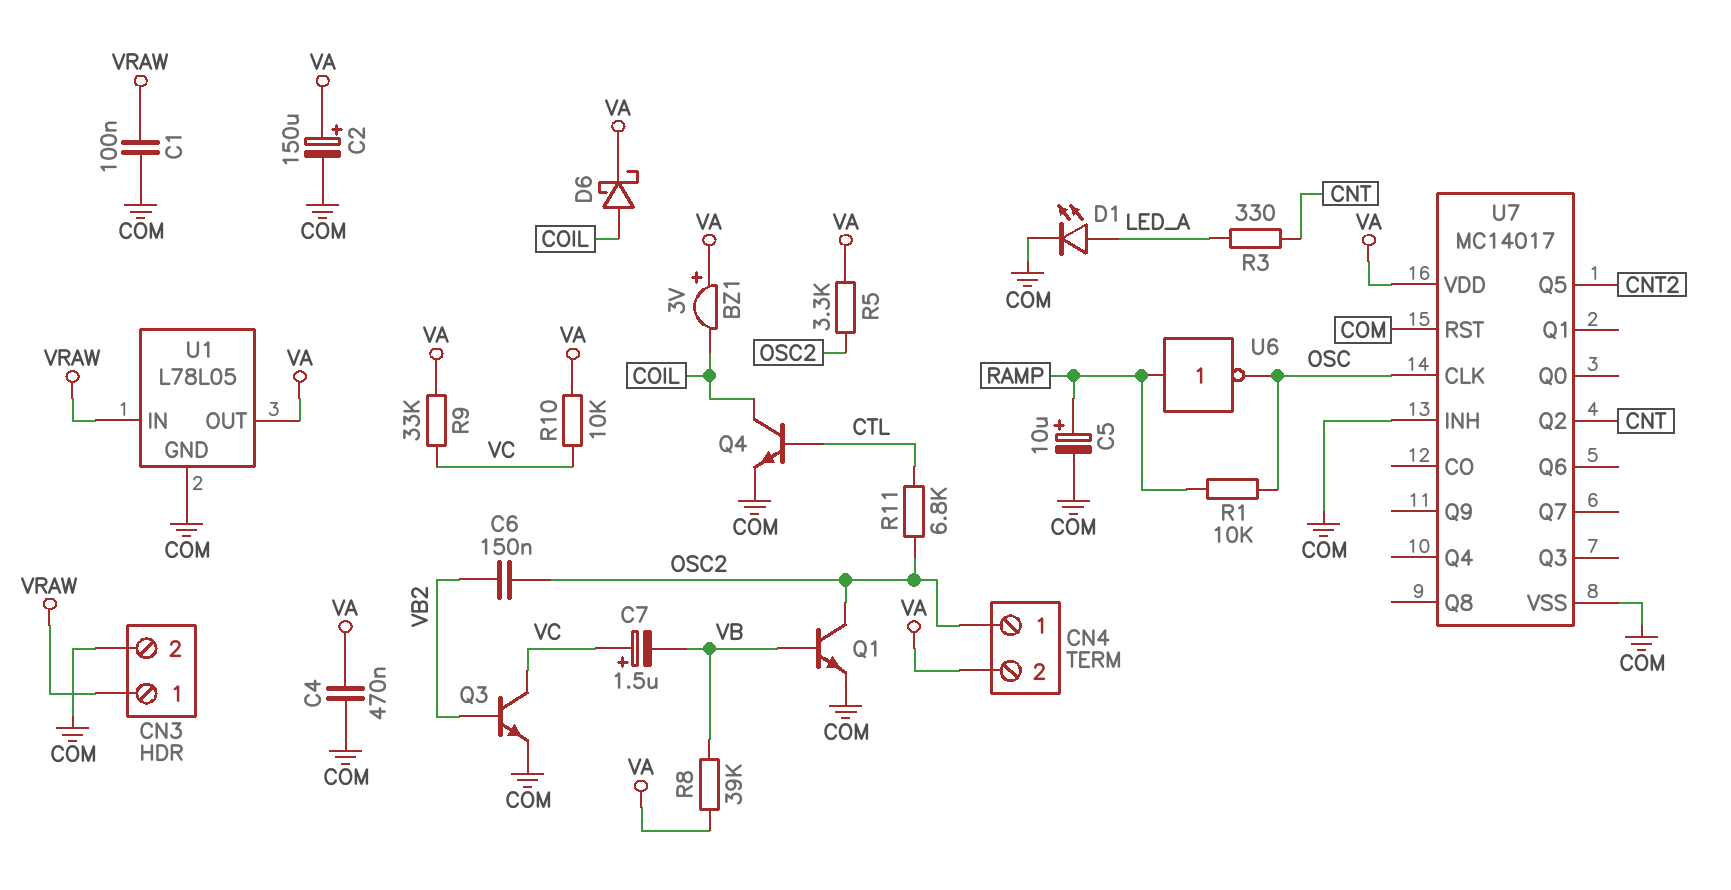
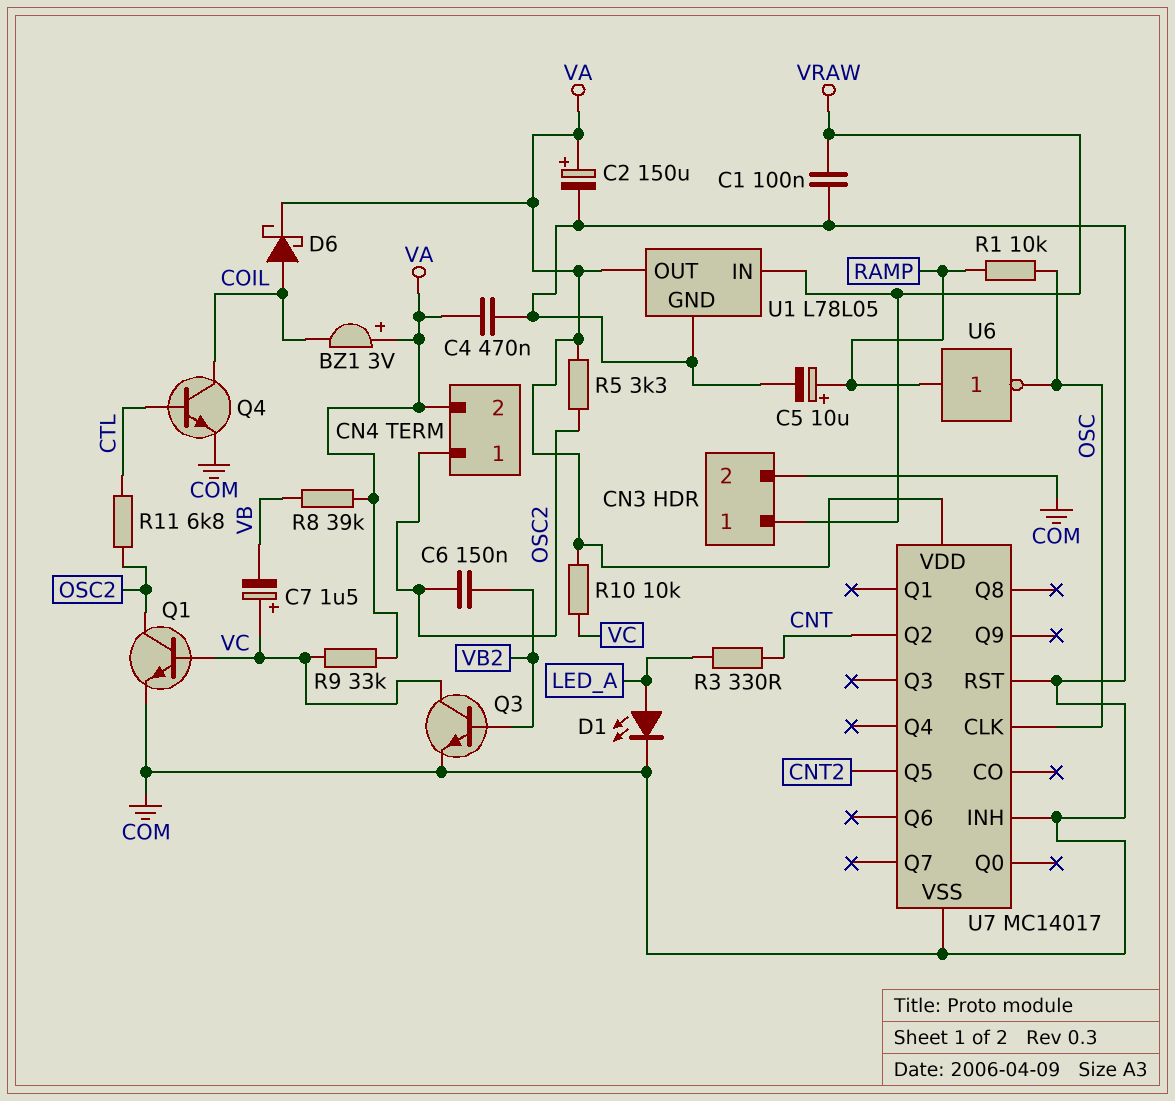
Q1: NPN (B VB, C OSC2, E COM) -> NPN (B VC, C OSC2, E COM)

